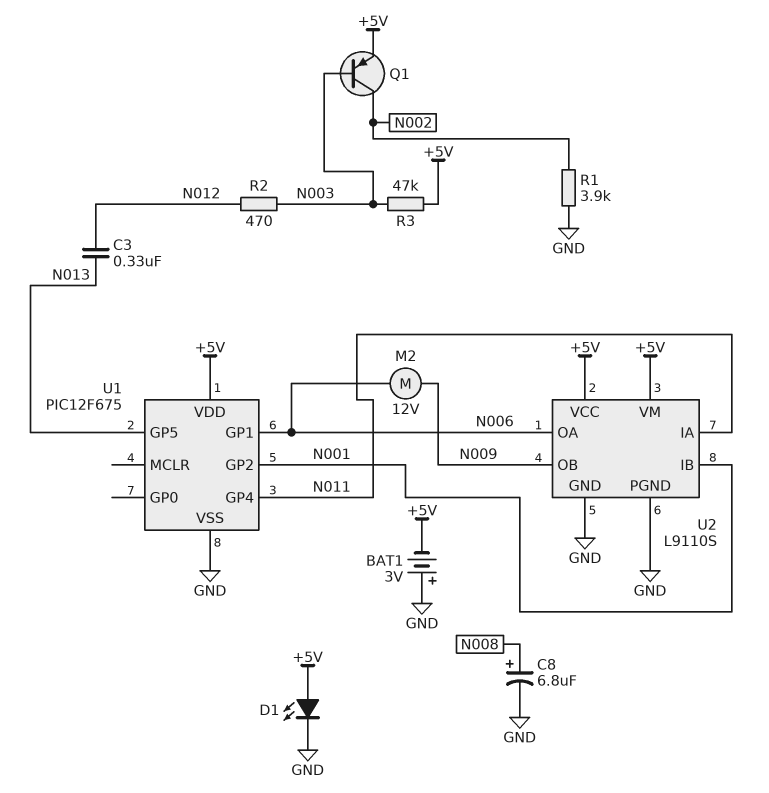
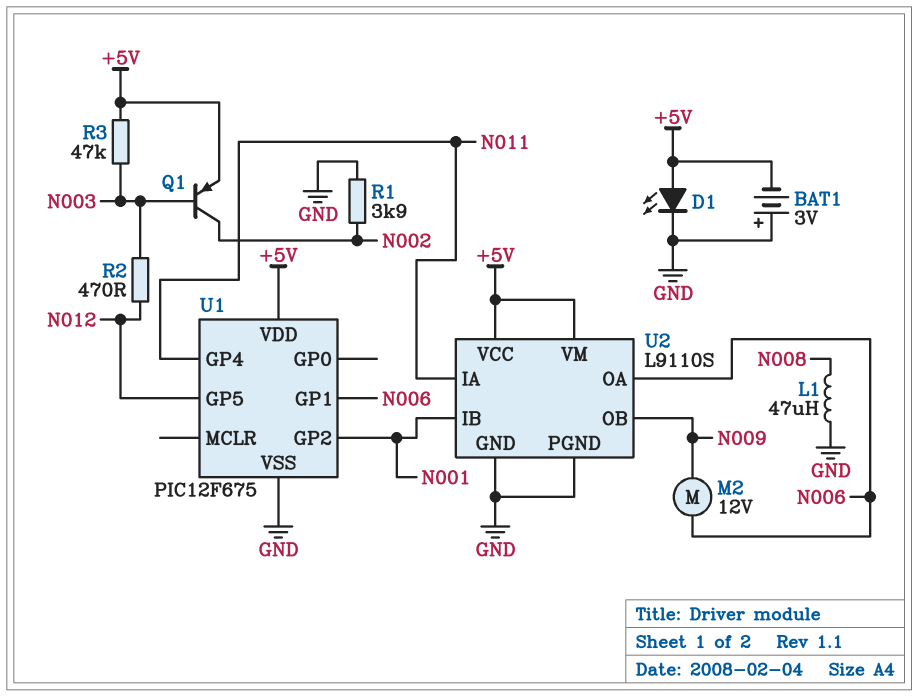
C3: 330nF (N012, N013) -> none
C8: 6.8uF (plus N008, minus GND) -> none
L1: none -> 47uH (GND, N008)
U1 pin GP5: N013 -> N012

